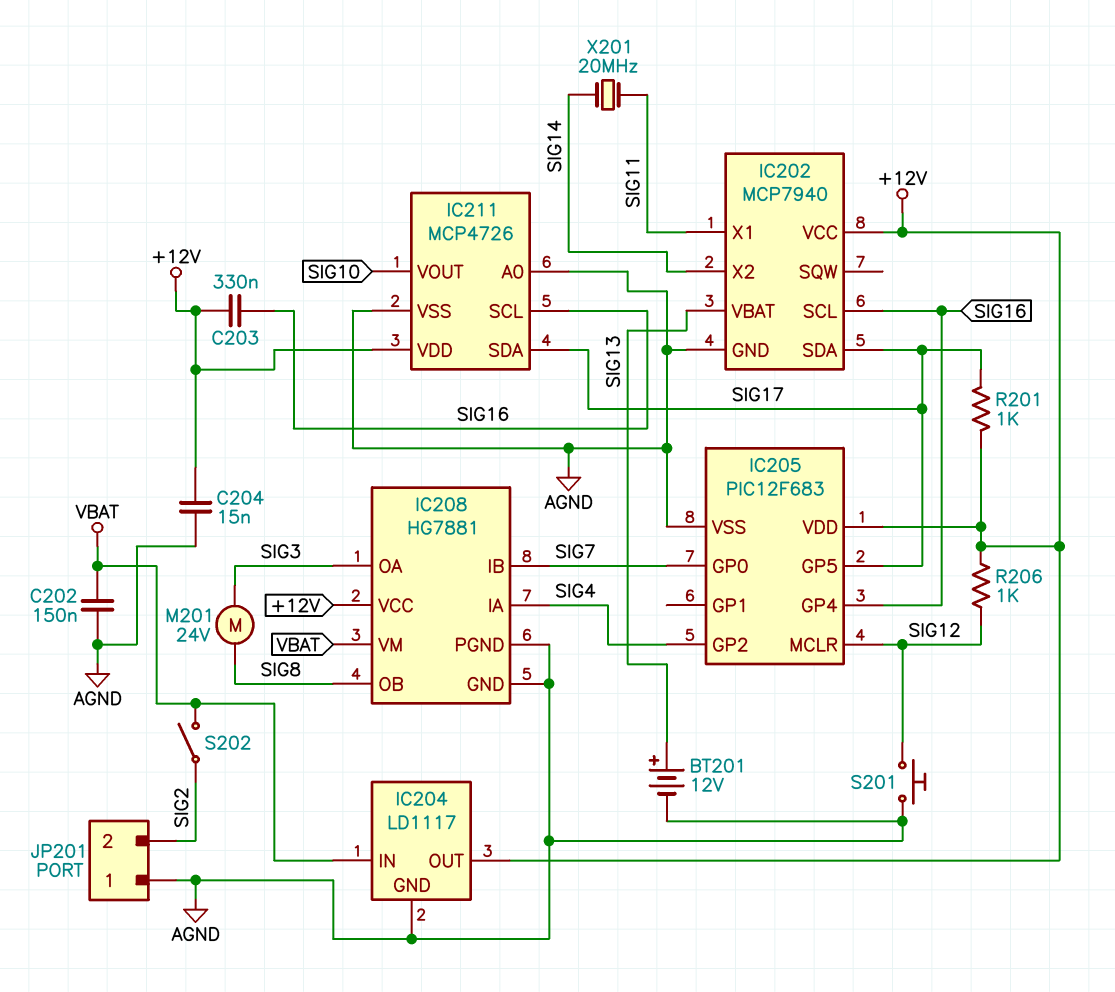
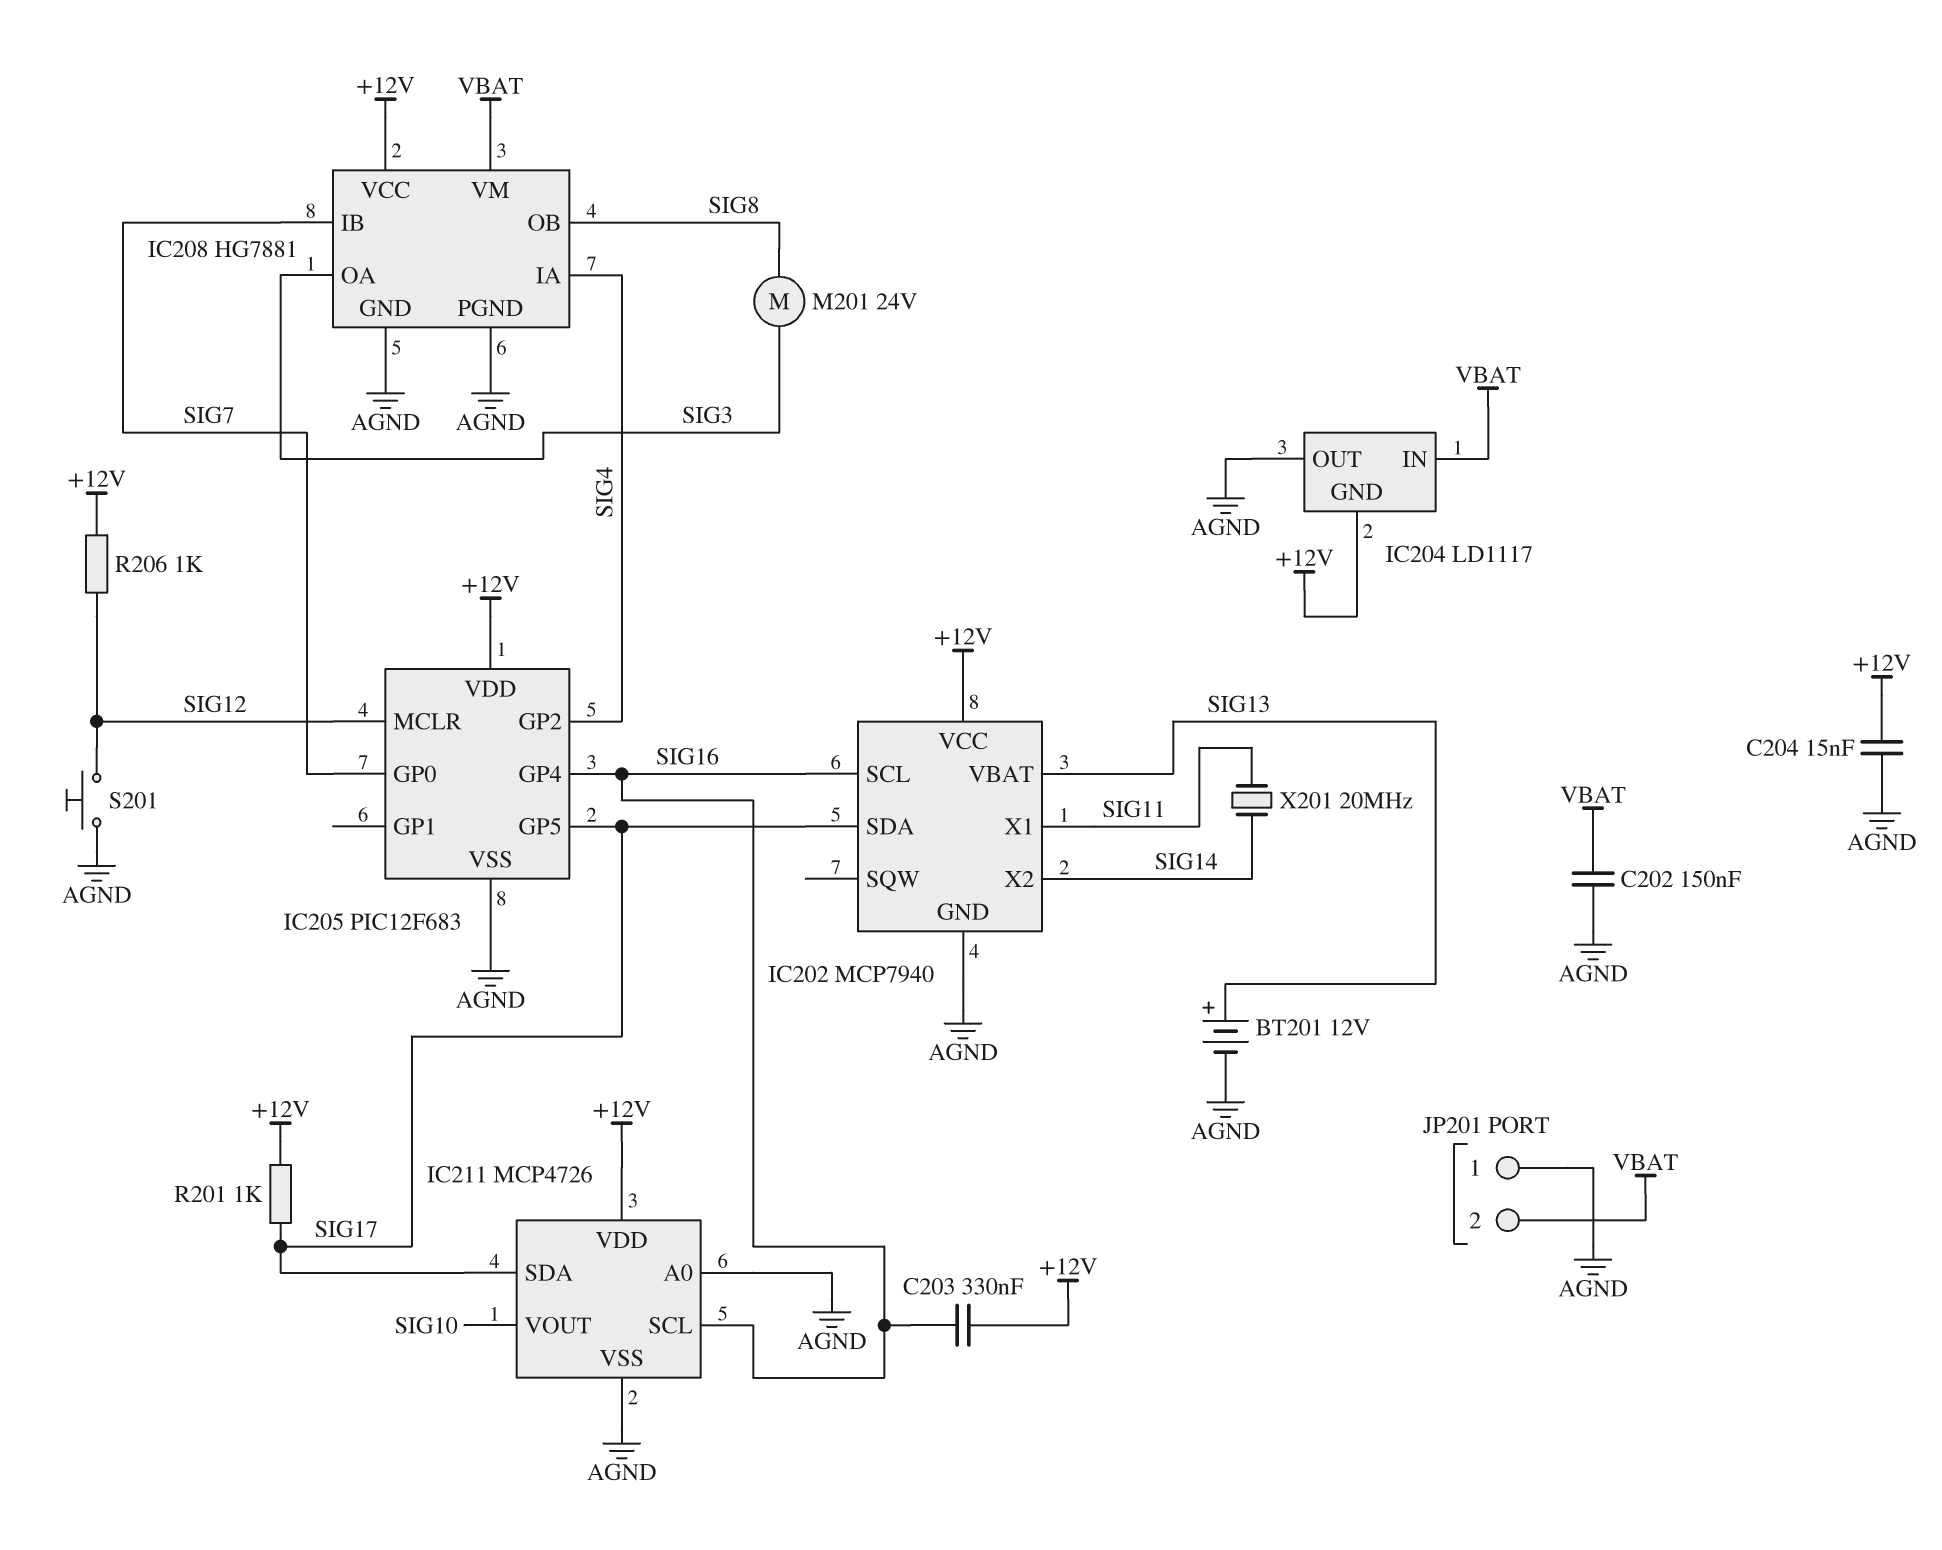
IC204 pin GND: AGND -> +12V
IC204 pin OUT: +12V -> AGND
JP201 pin 2: SIG2 -> VBAT
S202: switch (SIG2, VBAT) -> none

